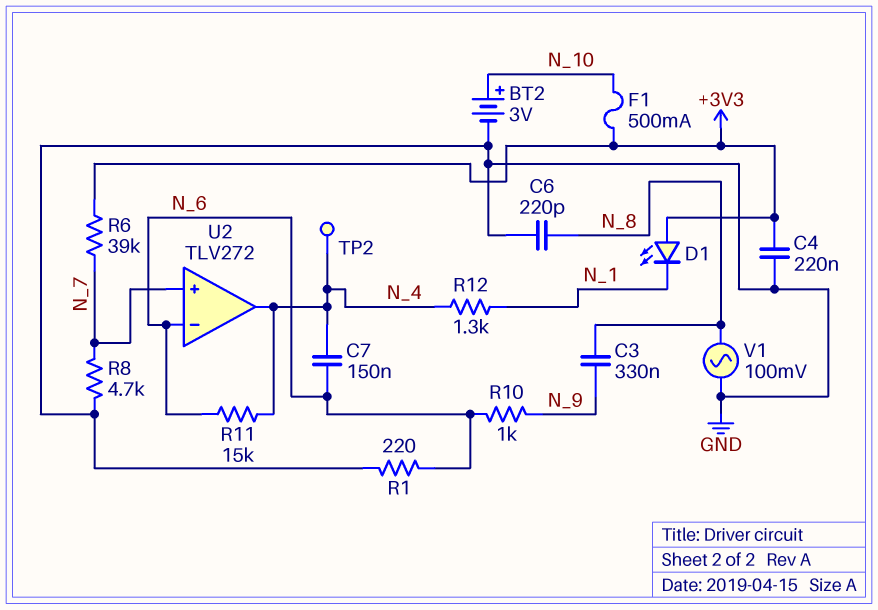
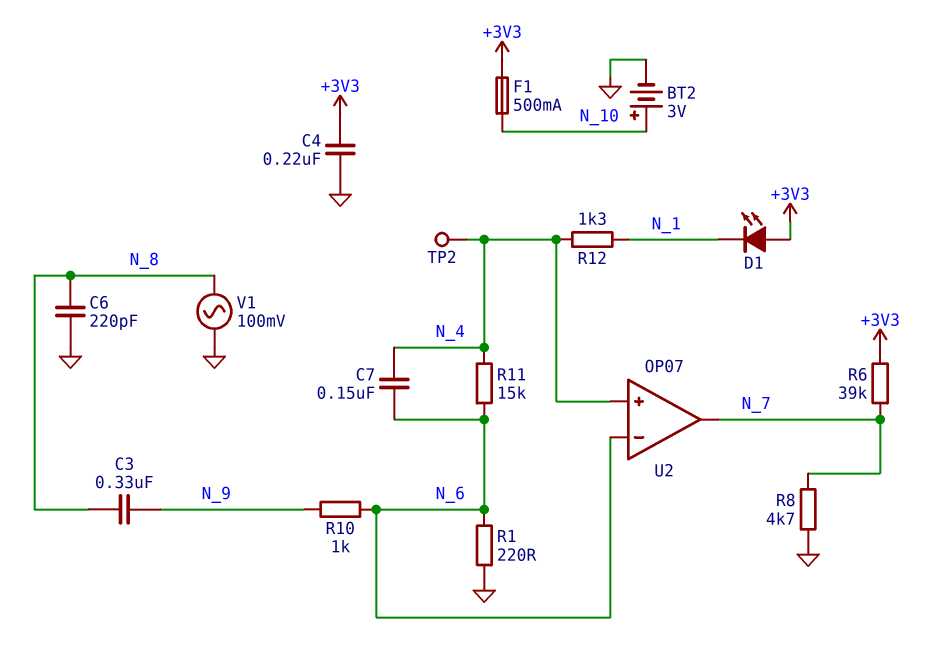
U2: TLV272 -> OP07
U2 pin in+: N_7 -> N_4
U2 pin out: N_4 -> N_7

